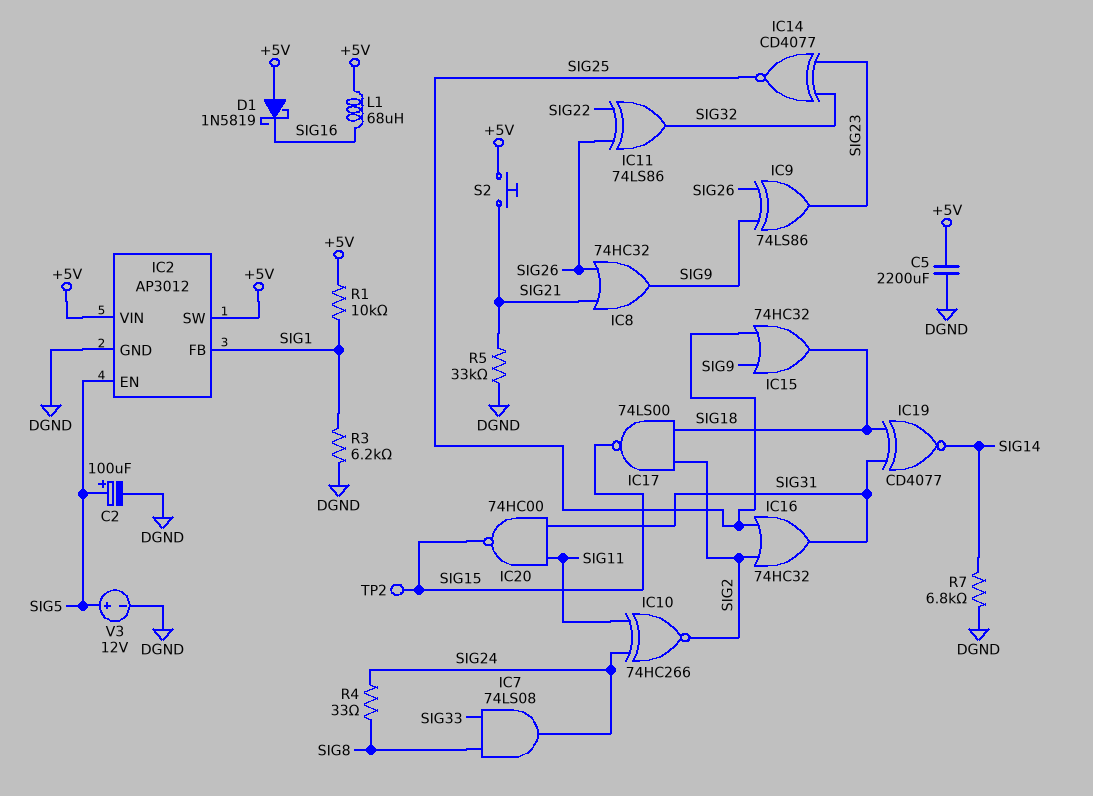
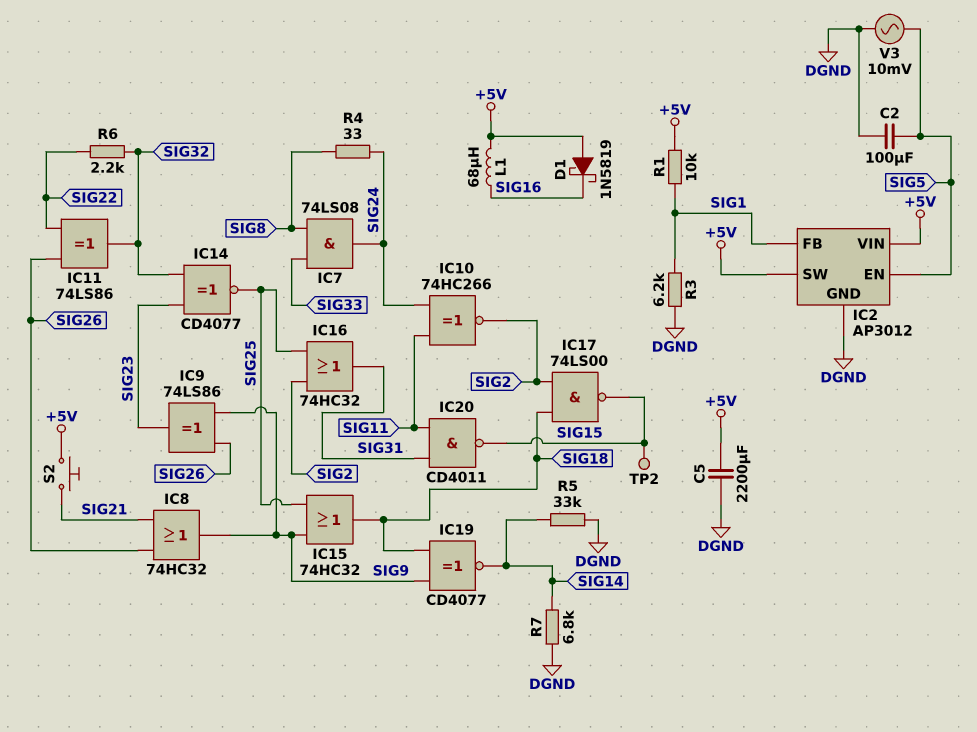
C2: 100uF (plus SIG5, minus DGND) -> 100uF (DGND, SIG5)
IC19: XNOR CD4077 (in SIG18, in SIG31, out SIG14) -> XNOR CD4077 (in SIG9, in SIG18, out SIG14)
IC20: NAND 74HC00 (in SIG11, in SIG31, out SIG15) -> NAND CD4011 (in SIG11, in SIG31, out SIG15)
R5: 33k (DGND, SIG21) -> 33k (DGND, SIG14)
R6: none -> 2.2k (SIG22, SIG32)
V3: 12V (plus SIG5, minus DGND) -> AC 10mV (DGND, SIG5)

